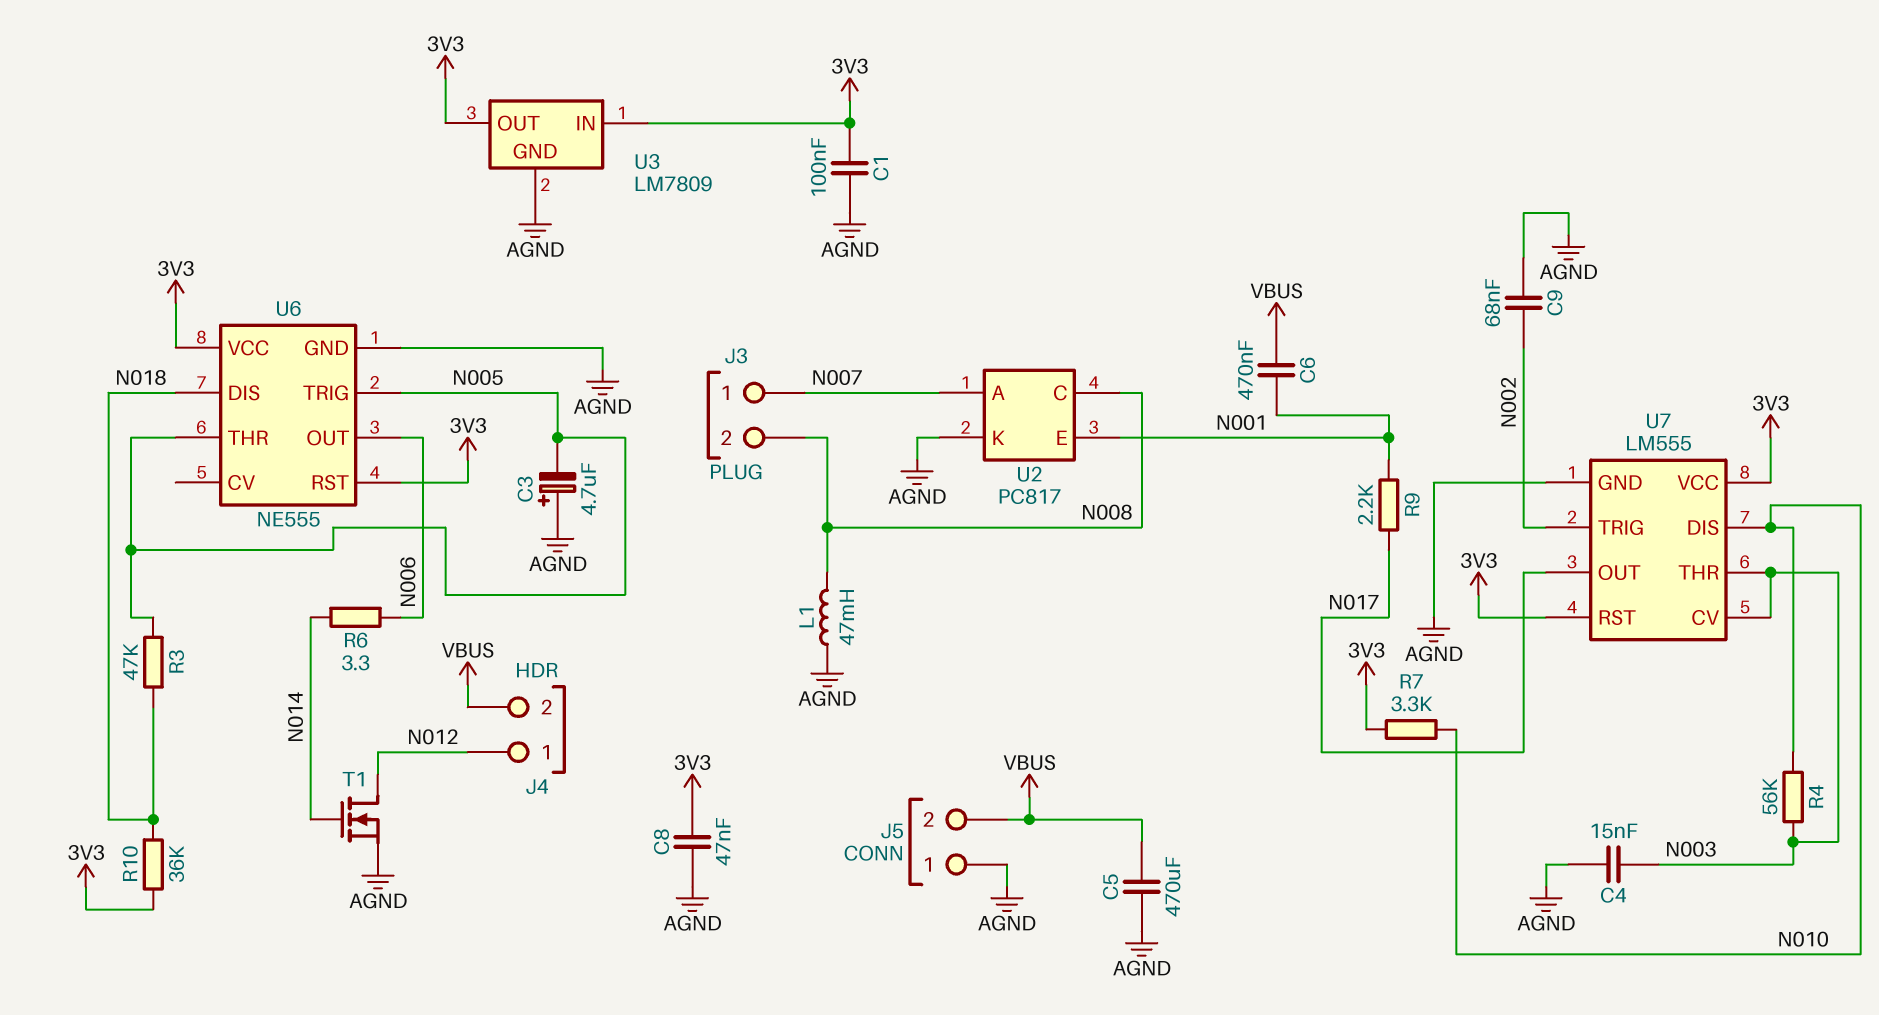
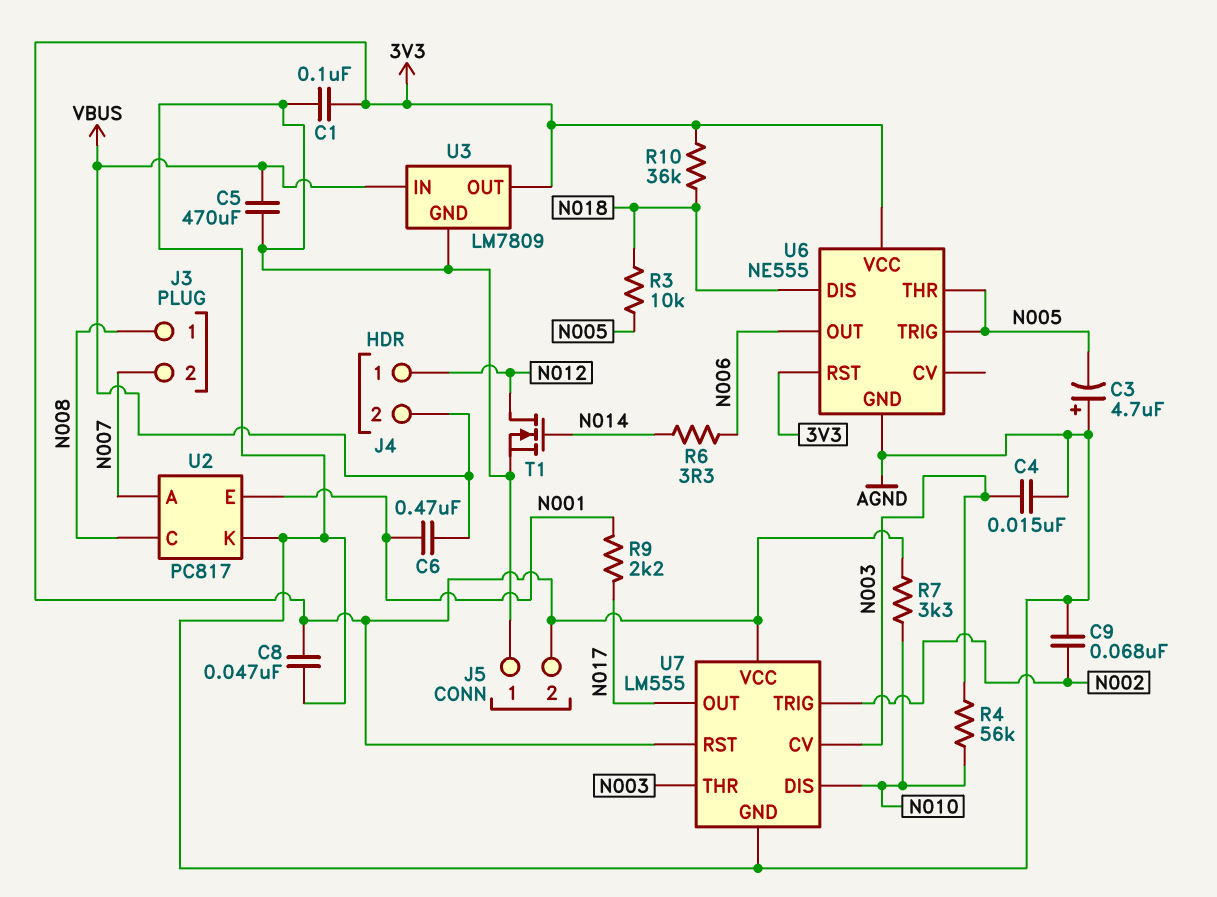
J3 pin 1: N007 -> N008
J3 pin 2: N008 -> N007
J5 pin 2: VBUS -> 3V3
L1: 47mH (AGND, N008) -> none
R3: 47k (N005, N018) -> 10k (N005, N018)
U3 pin IN: 3V3 -> VBUS

